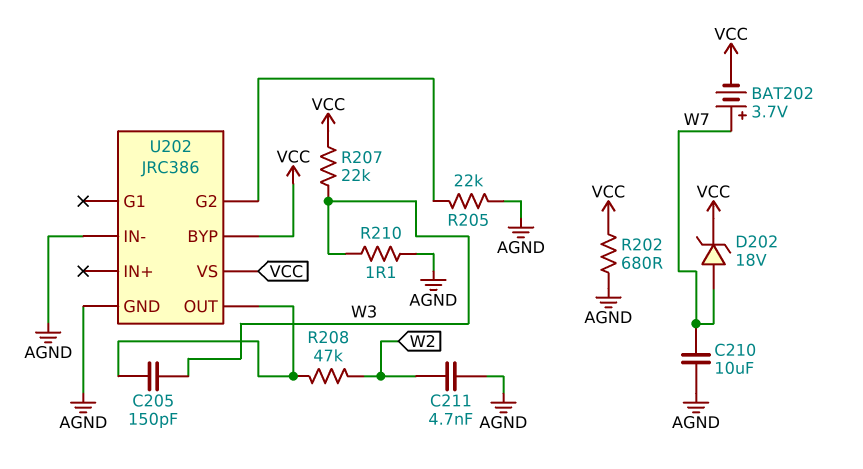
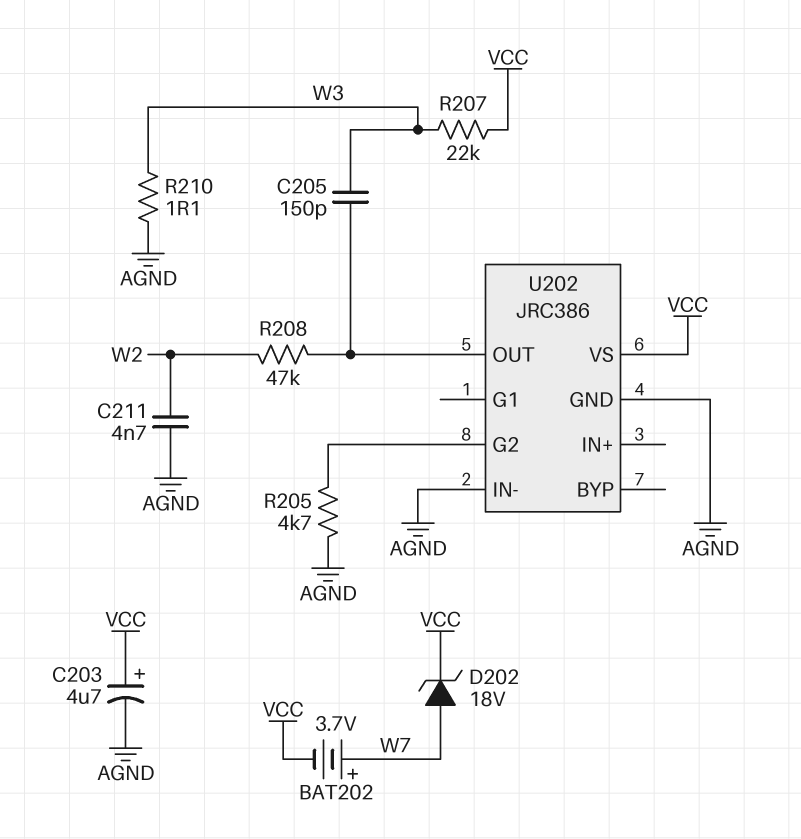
C203: none -> 4.7uF (plus VCC, minus AGND)
C210: 10uF (AGND, W7) -> none
R202: 680 (AGND, VCC) -> none
R205: 22k (AGND, U202/G2) -> 4.7k (AGND, U202/G2)
U202 pin BYP: VCC -> none

